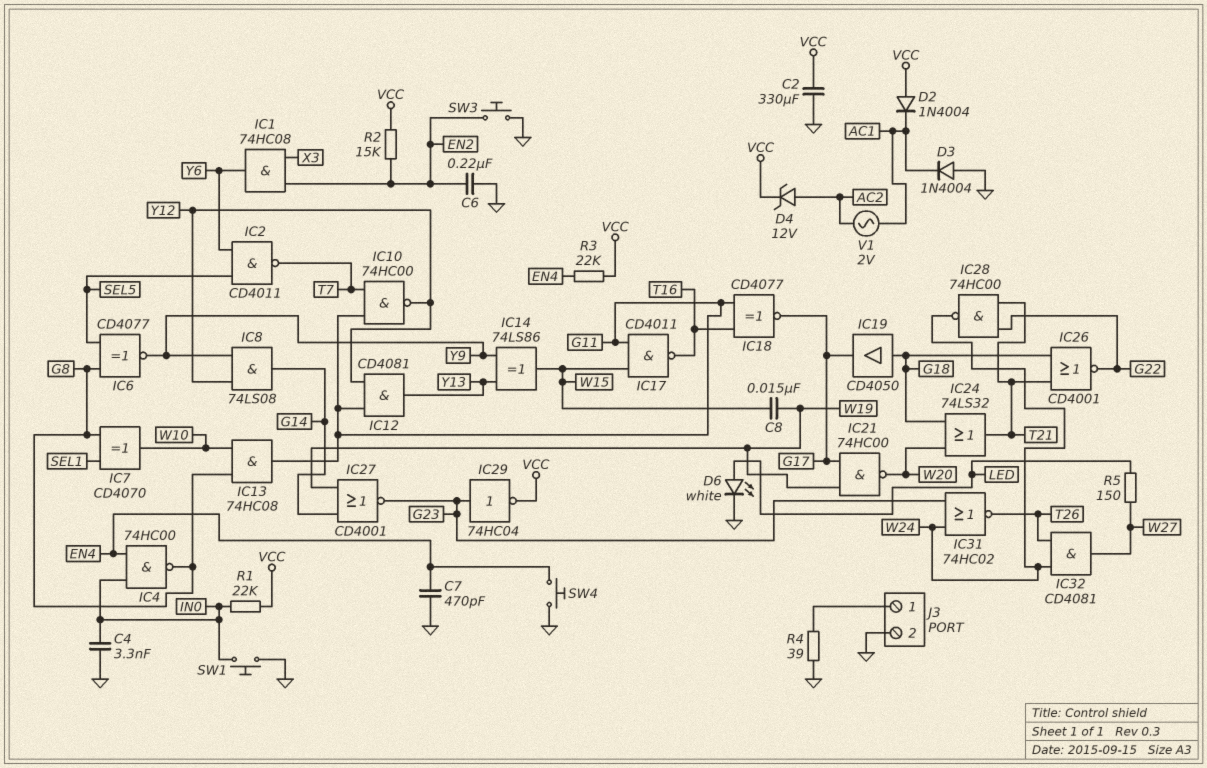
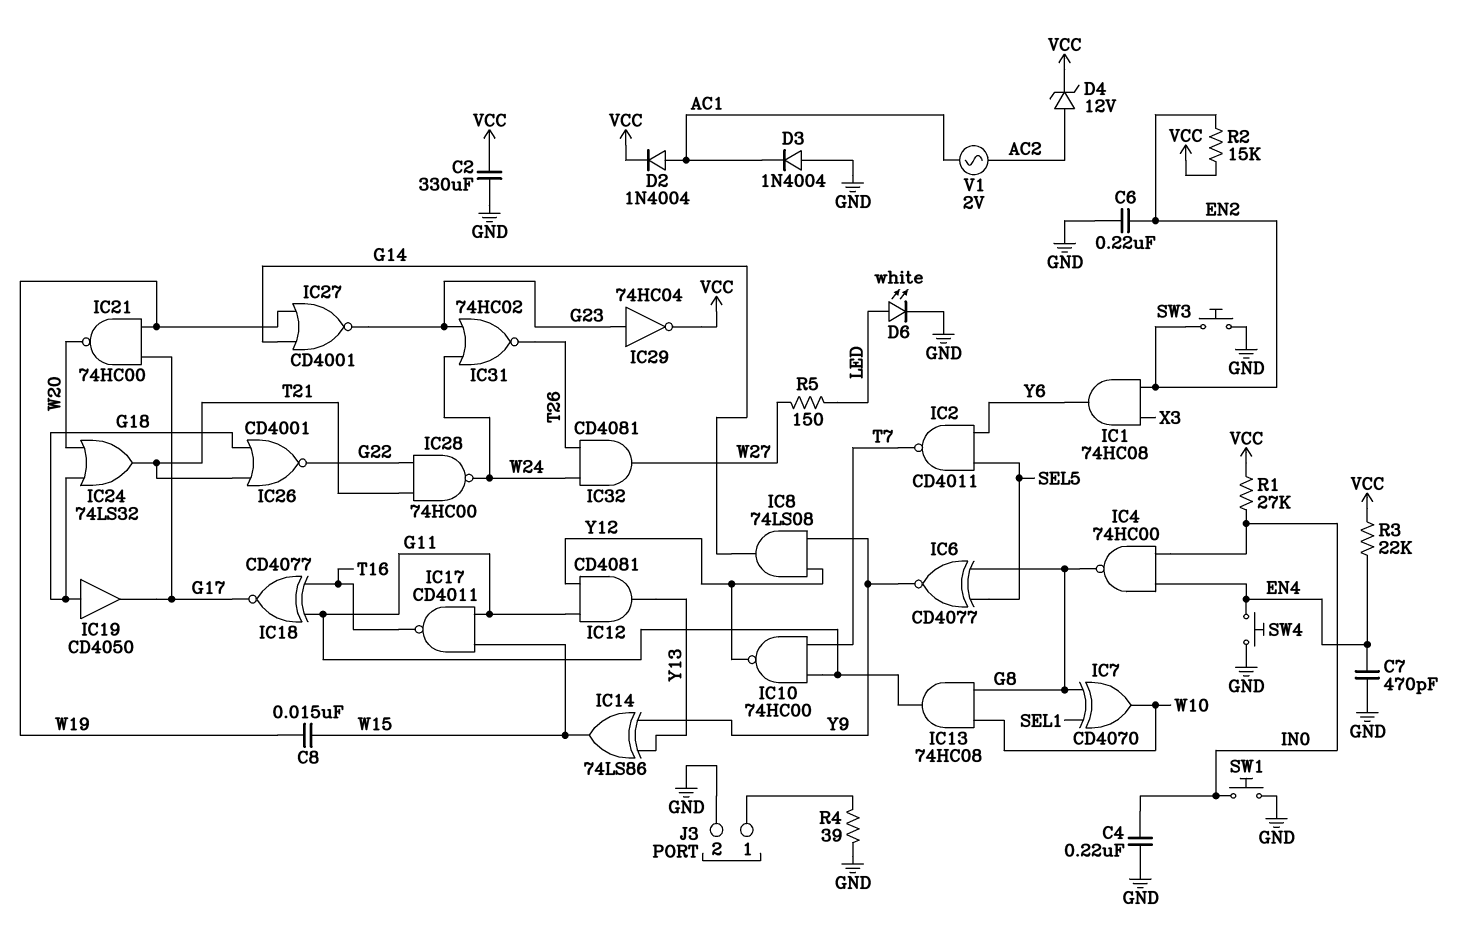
C4: 3.3nF (GND, IN0) -> 220nF (GND, IN0)
D2: diode 1N4004 (A VCC, K AC1) -> diode 1N4004 (A AC1, K VCC)
R1: 22k (IN0, VCC) -> 27k (IN0, VCC)

